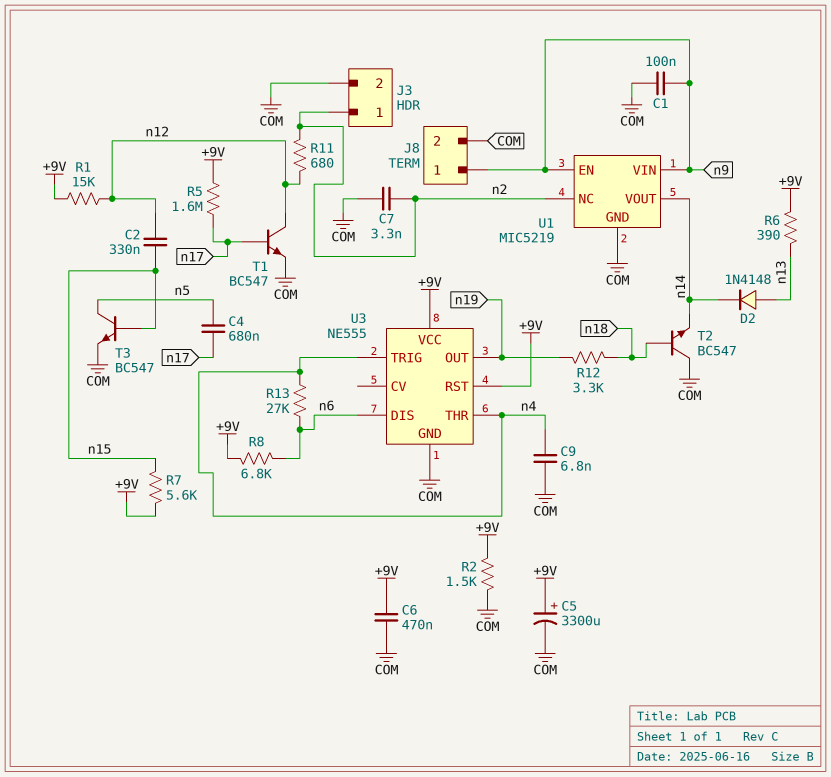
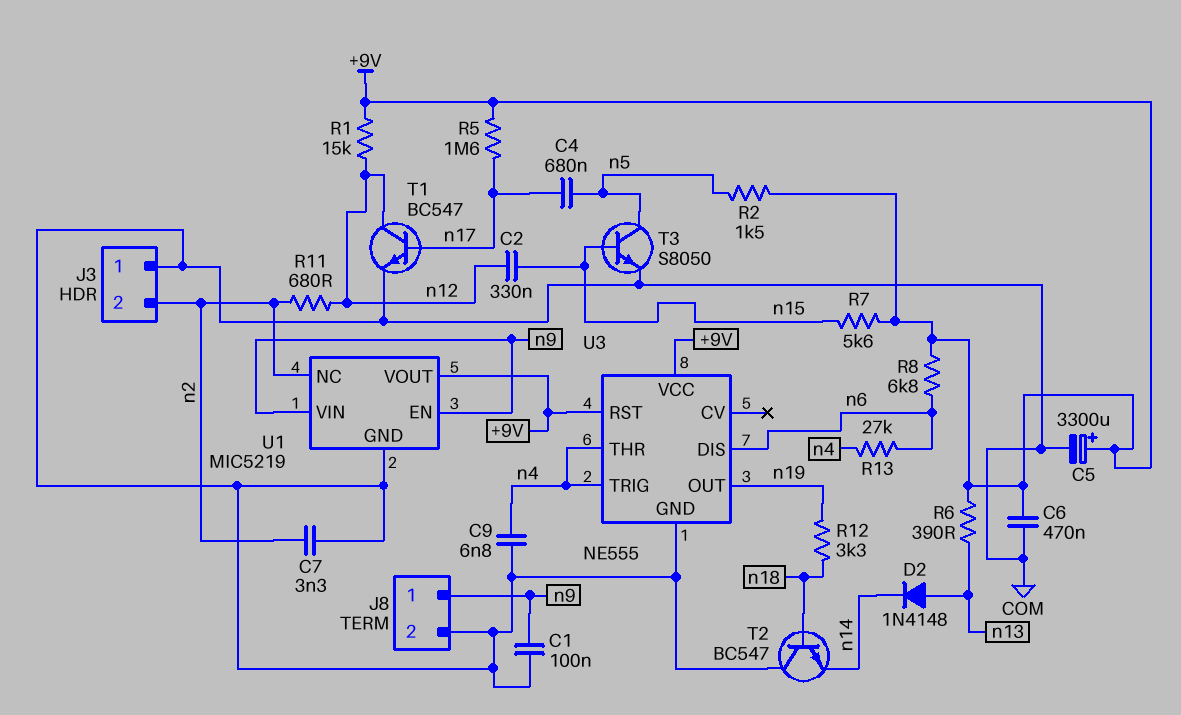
J3 pin 1: n2 -> COM
J3 pin 2: COM -> n2
R2: 1.5k (+9V, COM) -> 1.5k (+9V, n5)
T3: NPN BC547 (B n15, C n5, E COM) -> NPN S8050 (B n15, C n5, E COM)
U1 pin VOUT: n14 -> +9V

